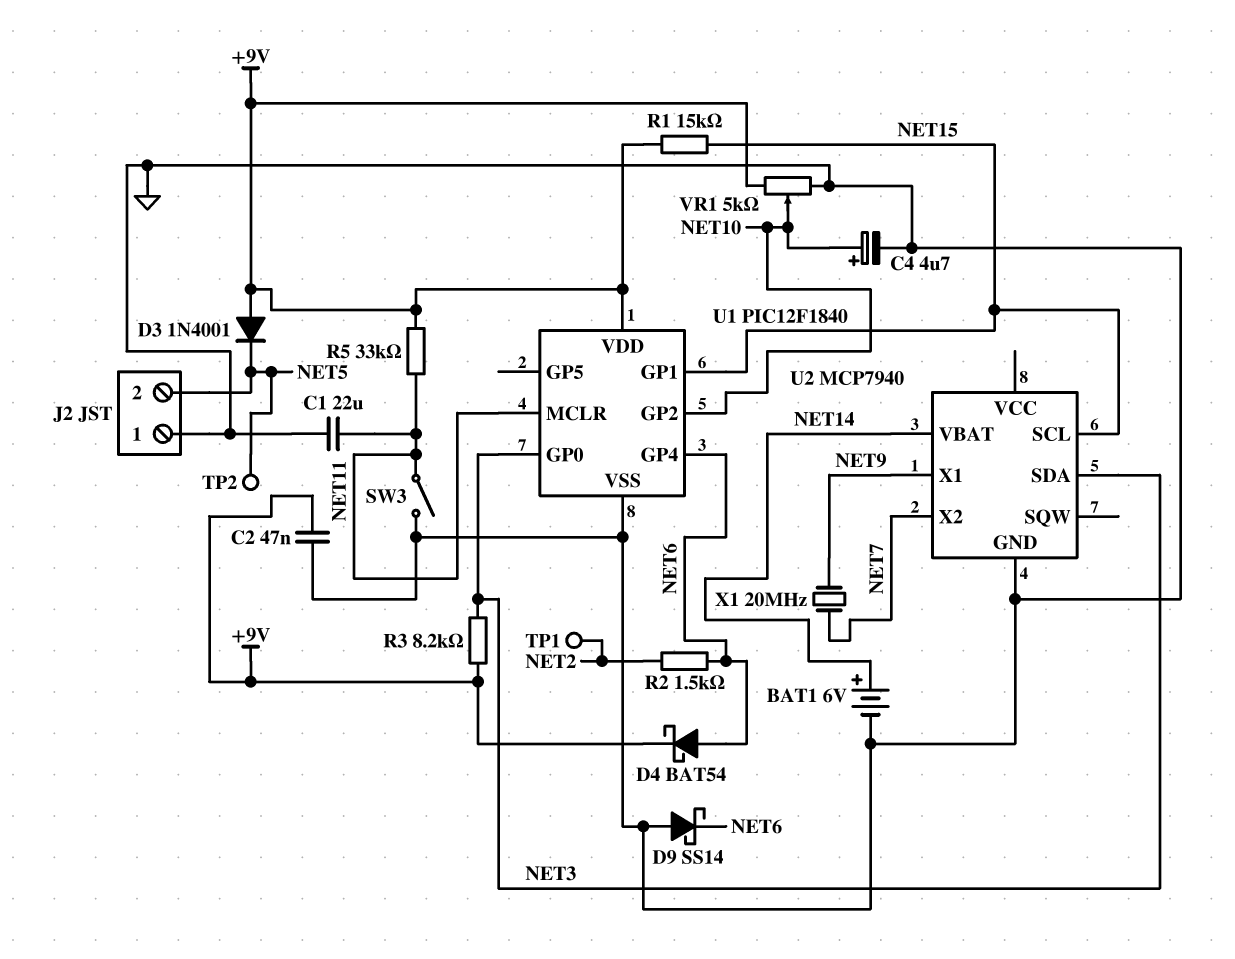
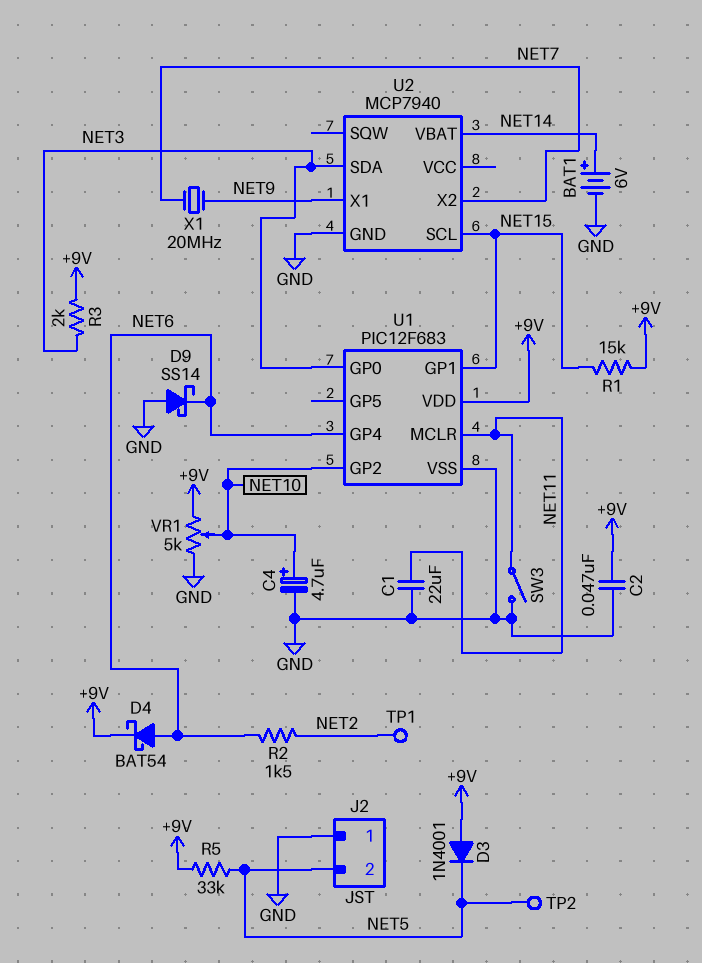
R3: 8.2k (+9V, NET3) -> 2k (+9V, NET3)
R5: 33k (+9V, NET11) -> 33k (+9V, NET5)
U1: PIC12F1840 -> PIC12F683

